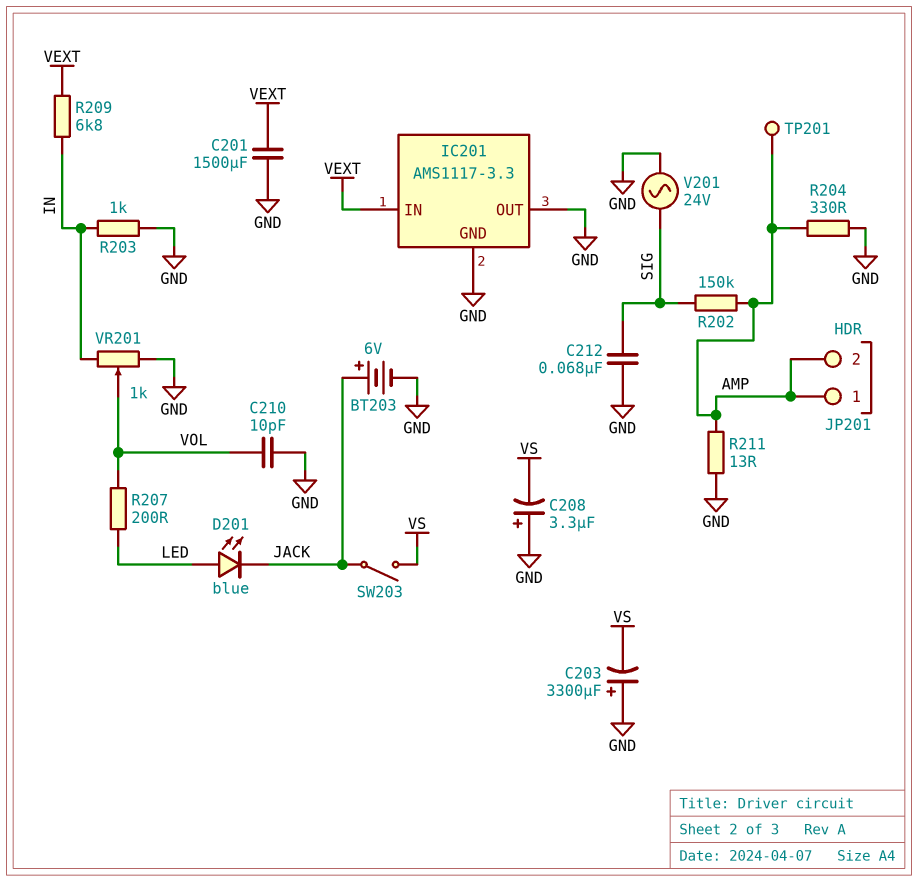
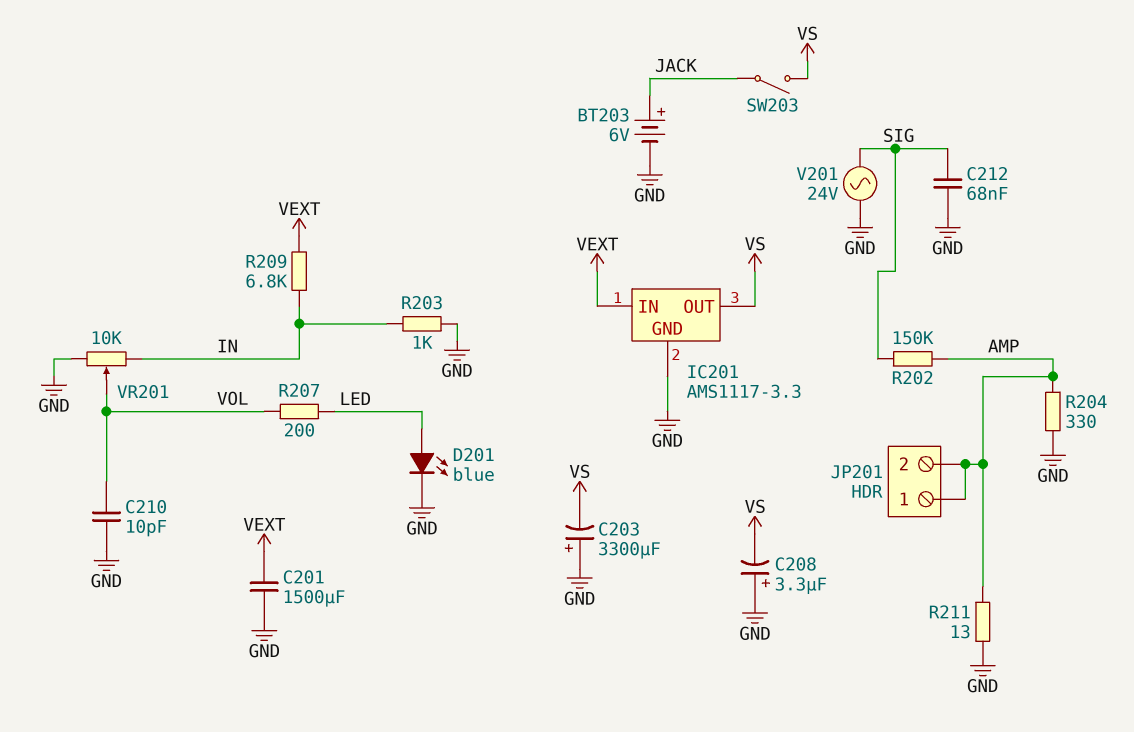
D201: LED blue (A LED, K JACK) -> LED blue (A LED, K GND)
IC201 pin OUT: GND -> VS
TP201: test point (AMP) -> none
VR201: 1k (GND, IN, wiper VOL) -> 10k (GND, IN, wiper VOL)

